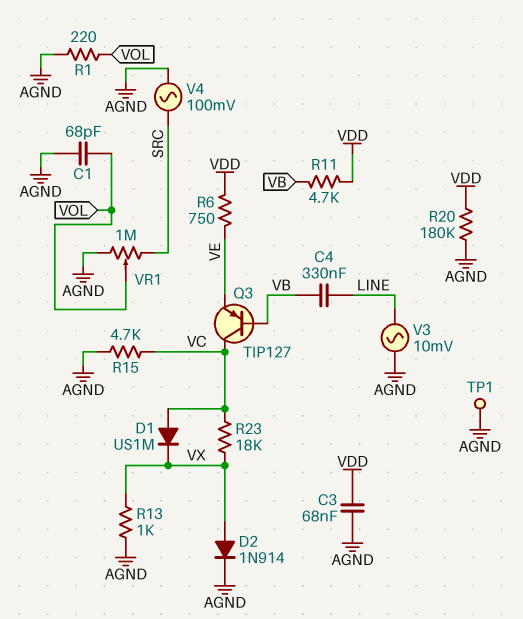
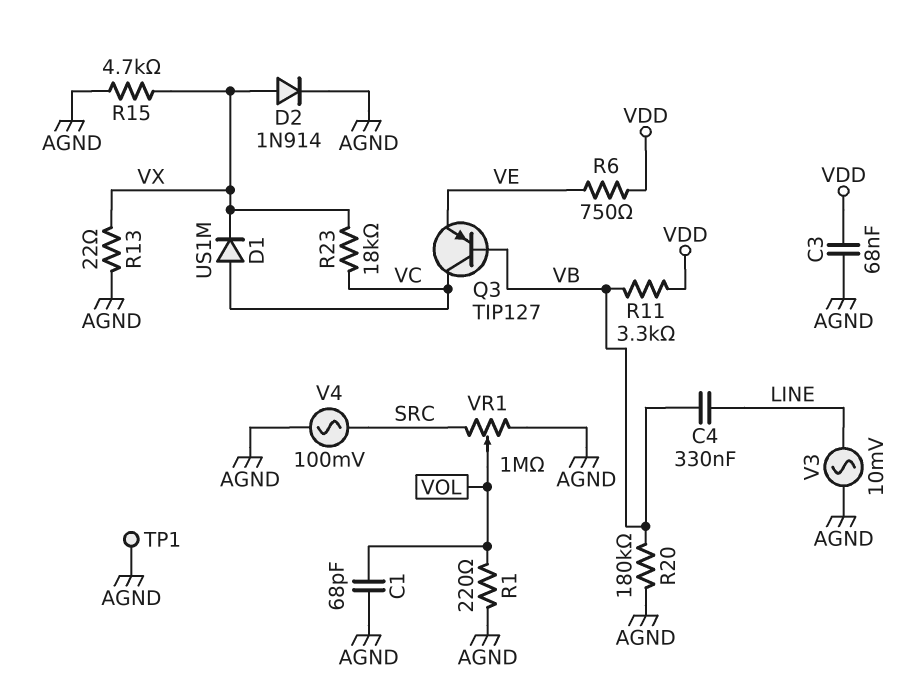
R11: 4.7k (VB, VDD) -> 3.3k (VB, VDD)
R13: 1k (AGND, VX) -> 22 (AGND, VX)
R15: 4.7k (AGND, VC) -> 4.7k (AGND, VX)
R20: 180k (AGND, VDD) -> 180k (AGND, VB)

